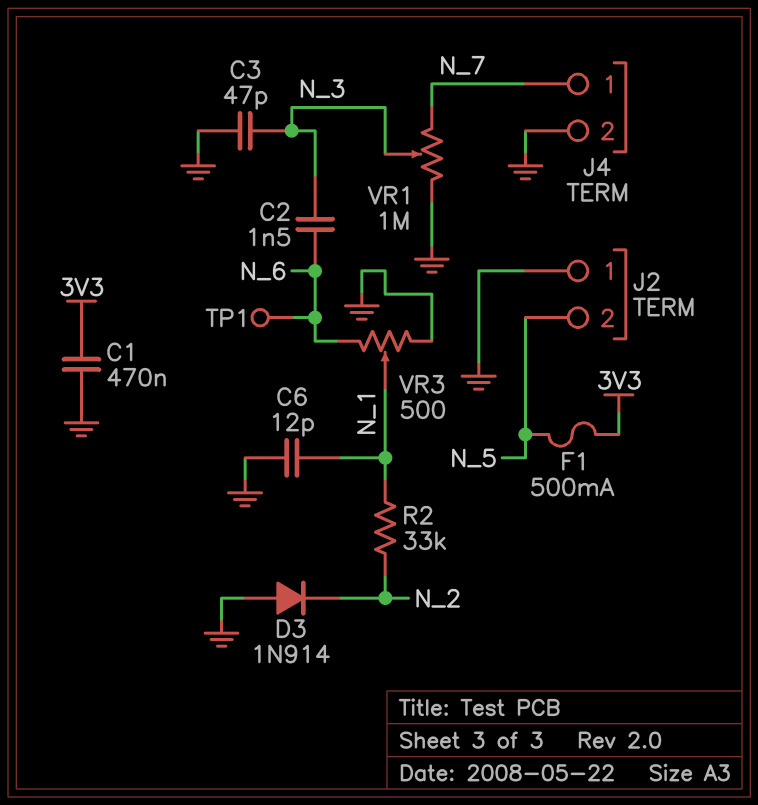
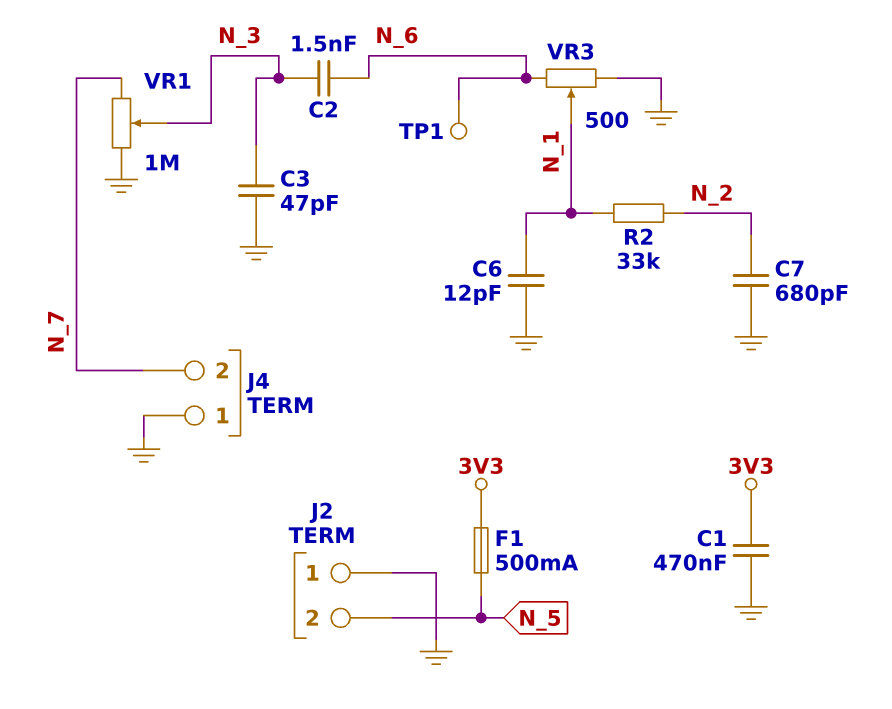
C7: none -> 680pF (GND, N_2)
D3: diode 1N914 (A GND, K N_2) -> none
J4 pin 1: N_7 -> GND
J4 pin 2: GND -> N_7

